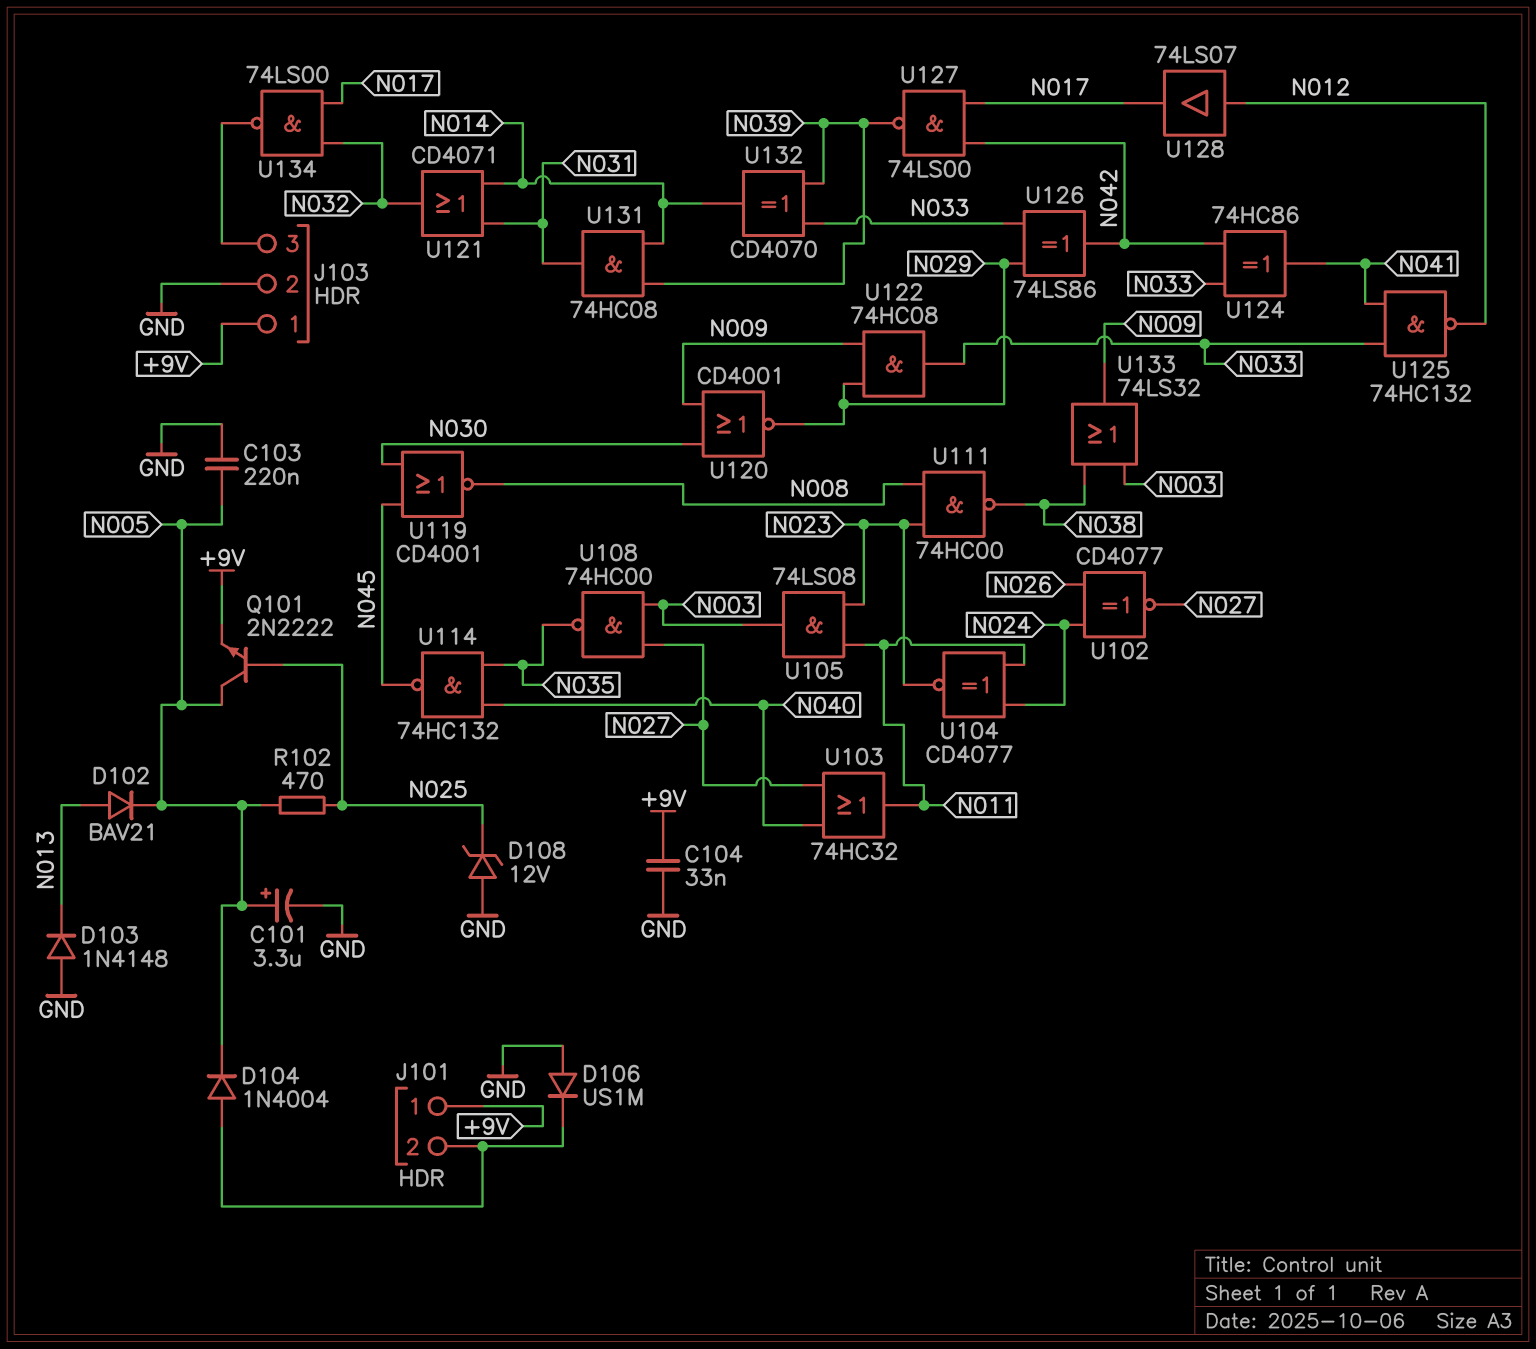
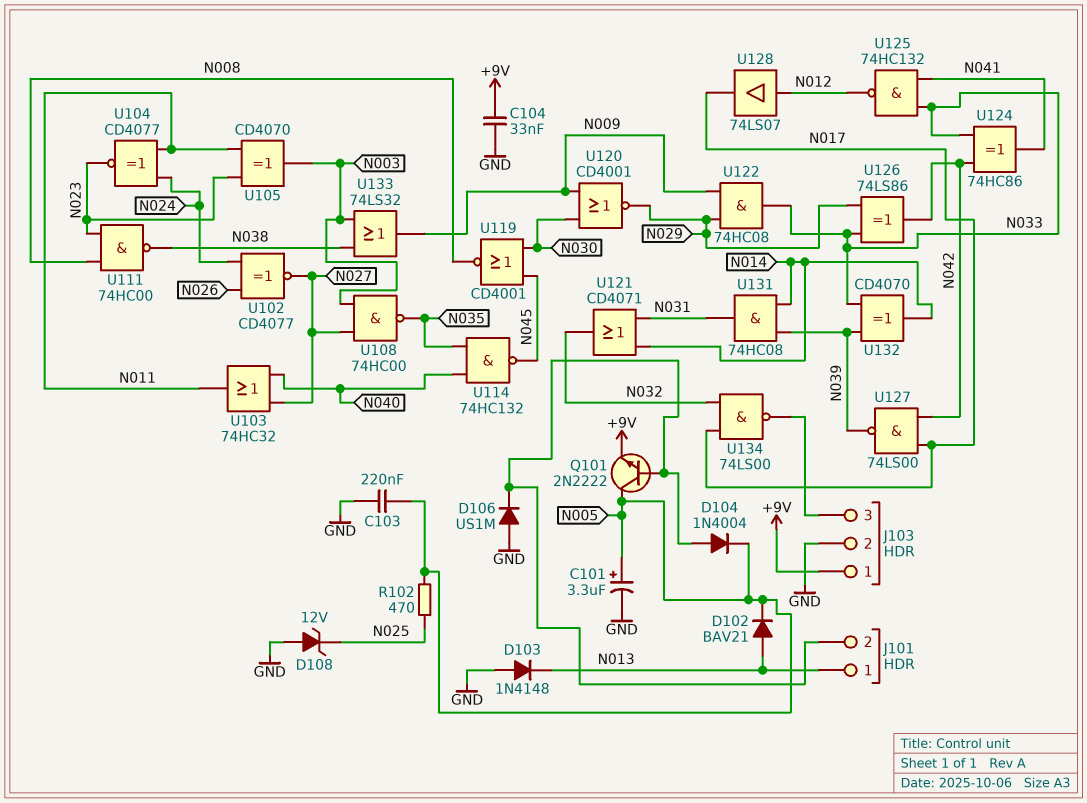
J101 pin 1: +9V -> N013
Q101: NPN 2N2222 (B N025, C N005, E +9V) -> NPN 2N2222 (B J101/2, C N005, E +9V)
U105: AND 74LS08 (in N011, in N023, out N003) -> XOR CD4070 (in N011, in N023, out N003)

